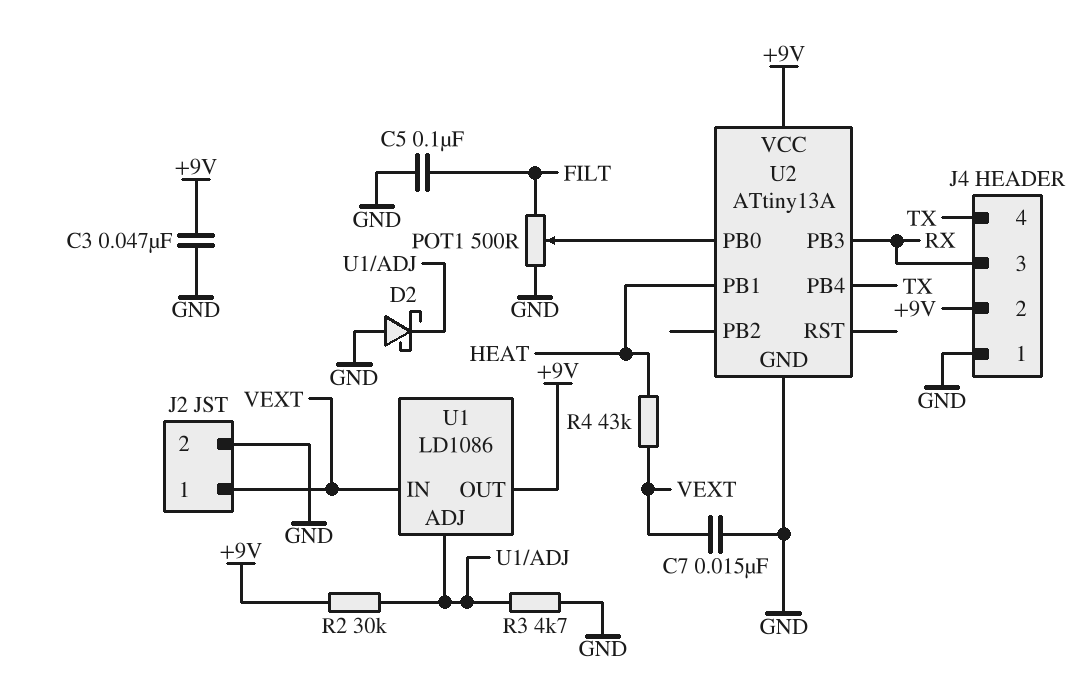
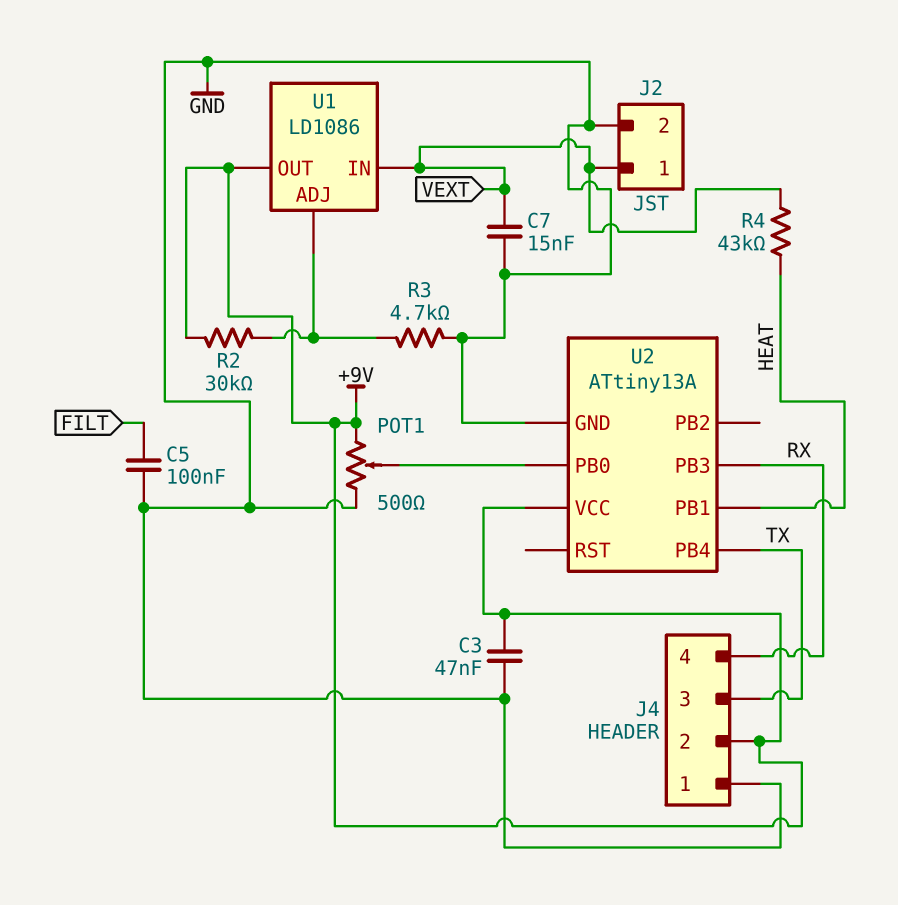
D2: schottky (A GND, K U1/ADJ) -> none
J4 pin 3: RX -> TX
J4 pin 4: TX -> RX
POT1: 500 (FILT, GND, wiper U2/PB0) -> 500 (+9V, GND, wiper U2/PB0)

